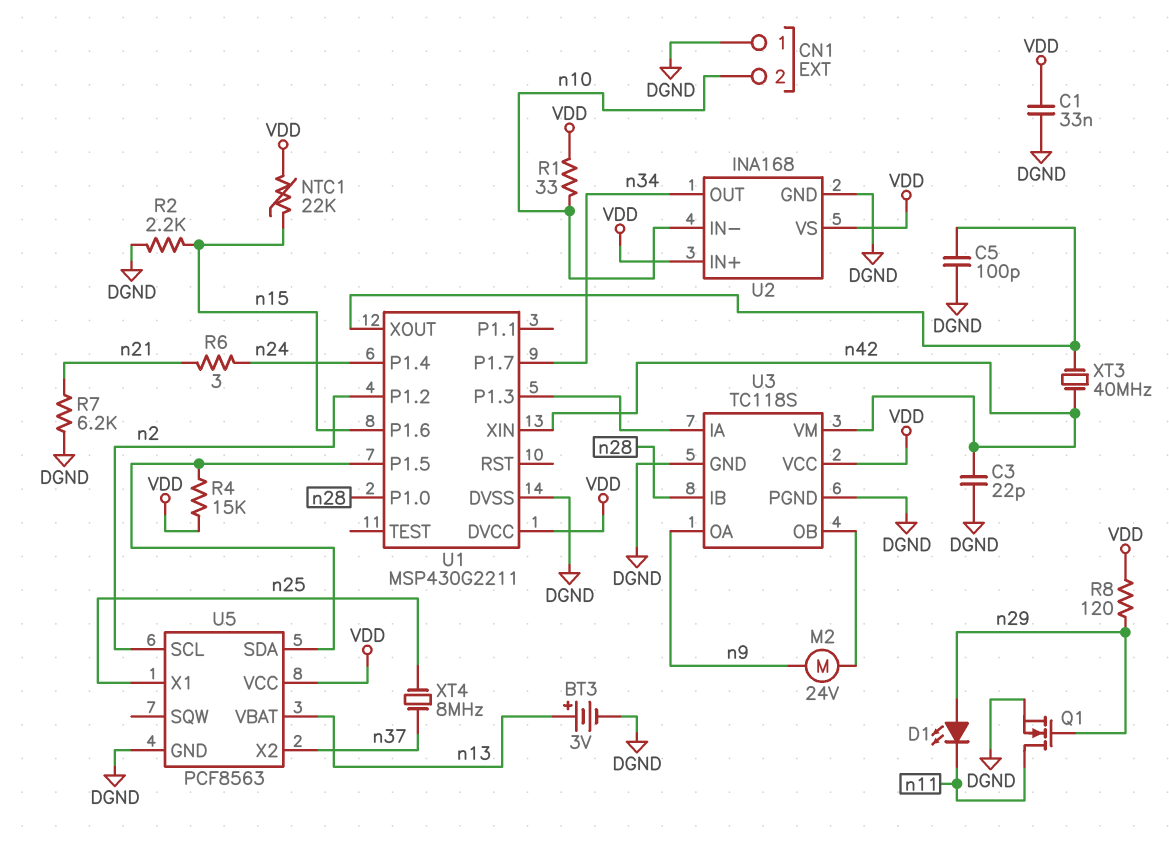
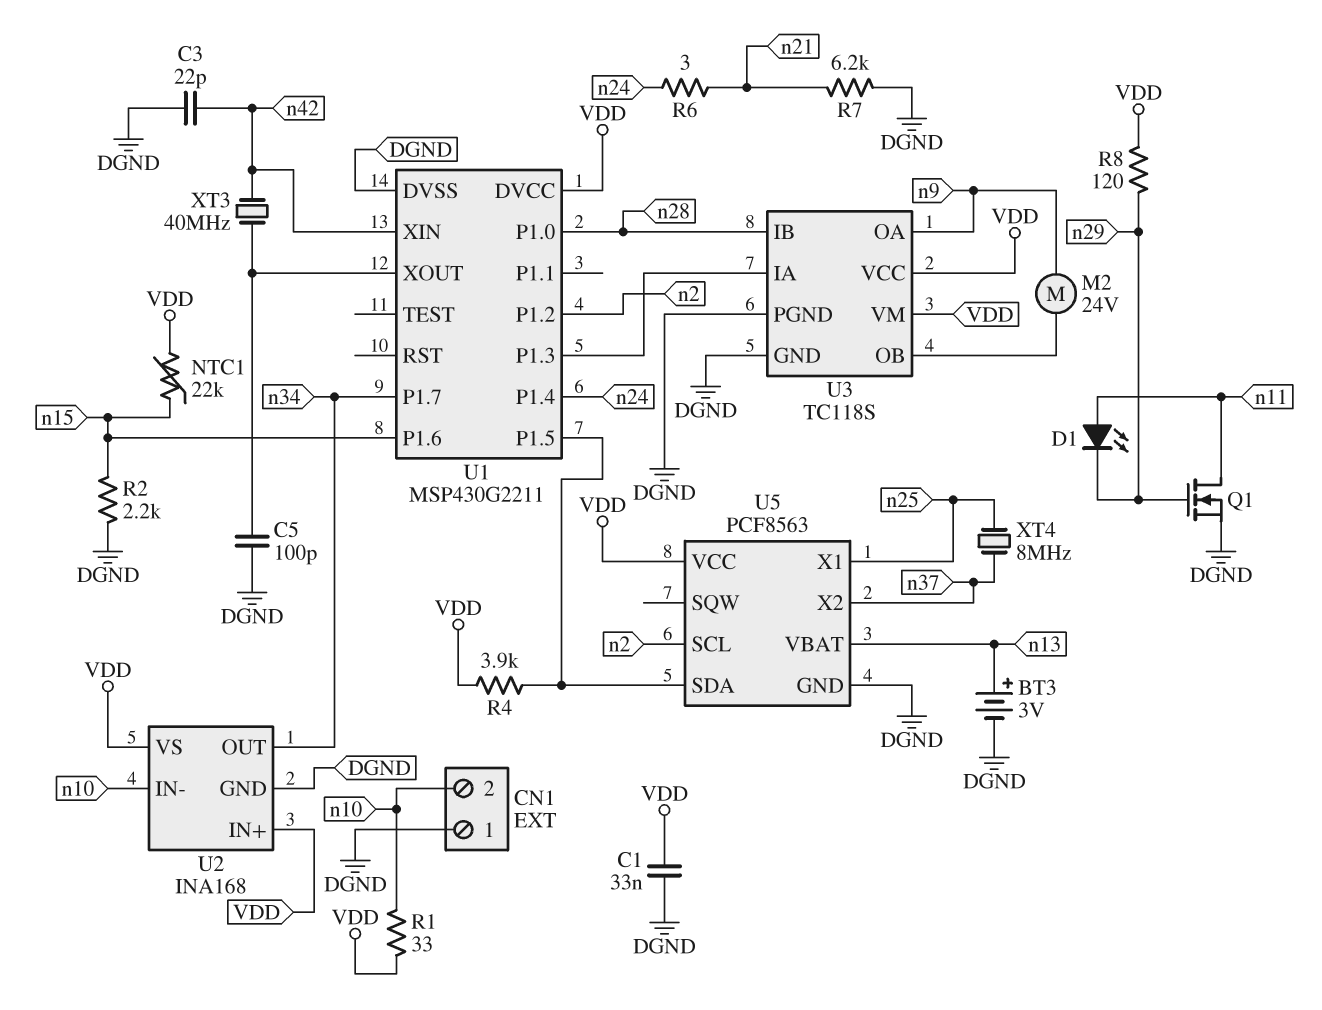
D1: LED (A n29, K n11) -> LED (A n11, K n29)
R4: 15k (U1/P1.5, VDD) -> 3.9k (U1/P1.5, VDD)
U3 pin VM: n42 -> VDD

